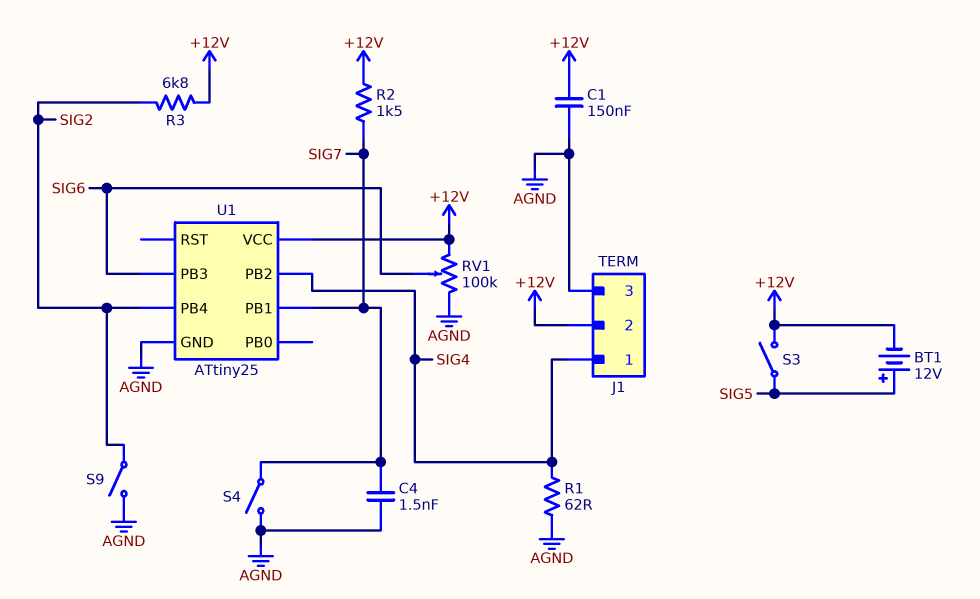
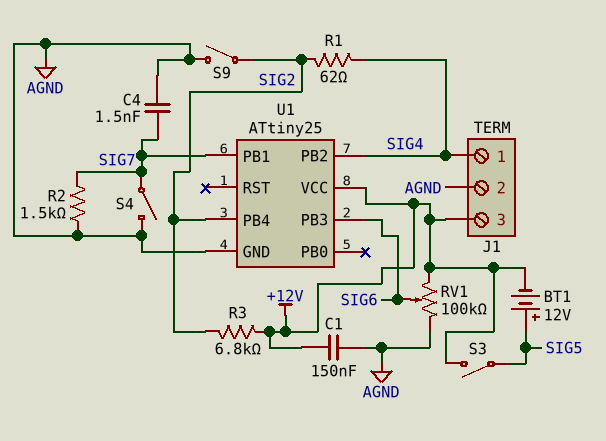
J1 pin 2: +12V -> AGND
J1 pin 3: AGND -> +12V
R1: 62 (AGND, SIG4) -> 62 (SIG2, SIG4)
R2: 1.5k (+12V, SIG7) -> 1.5k (AGND, SIG7)

